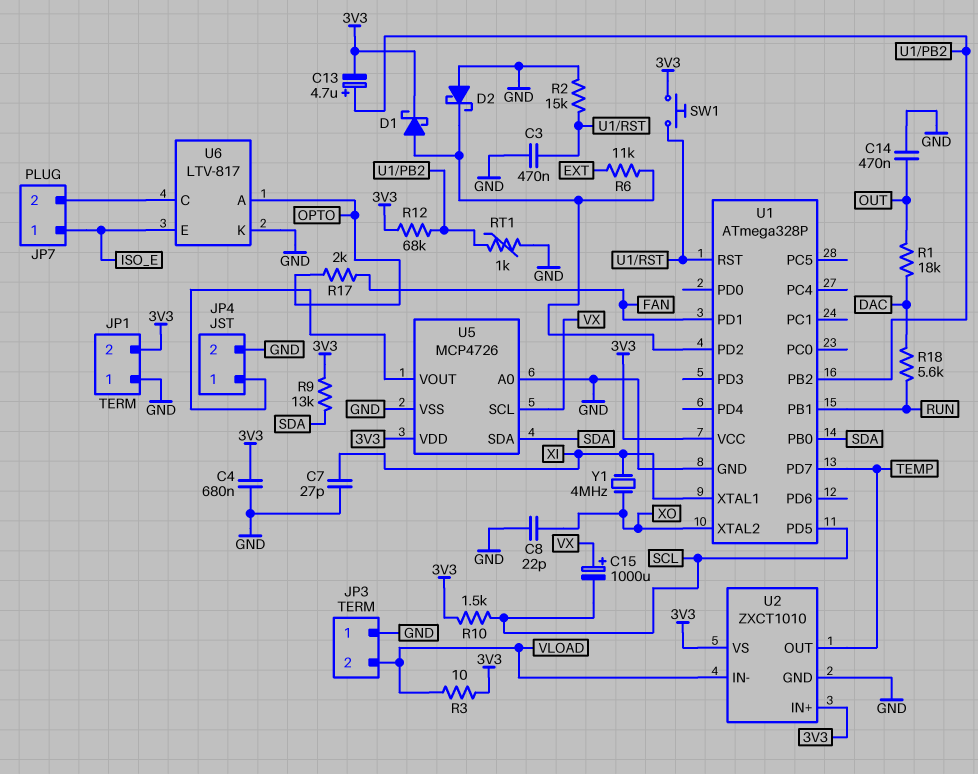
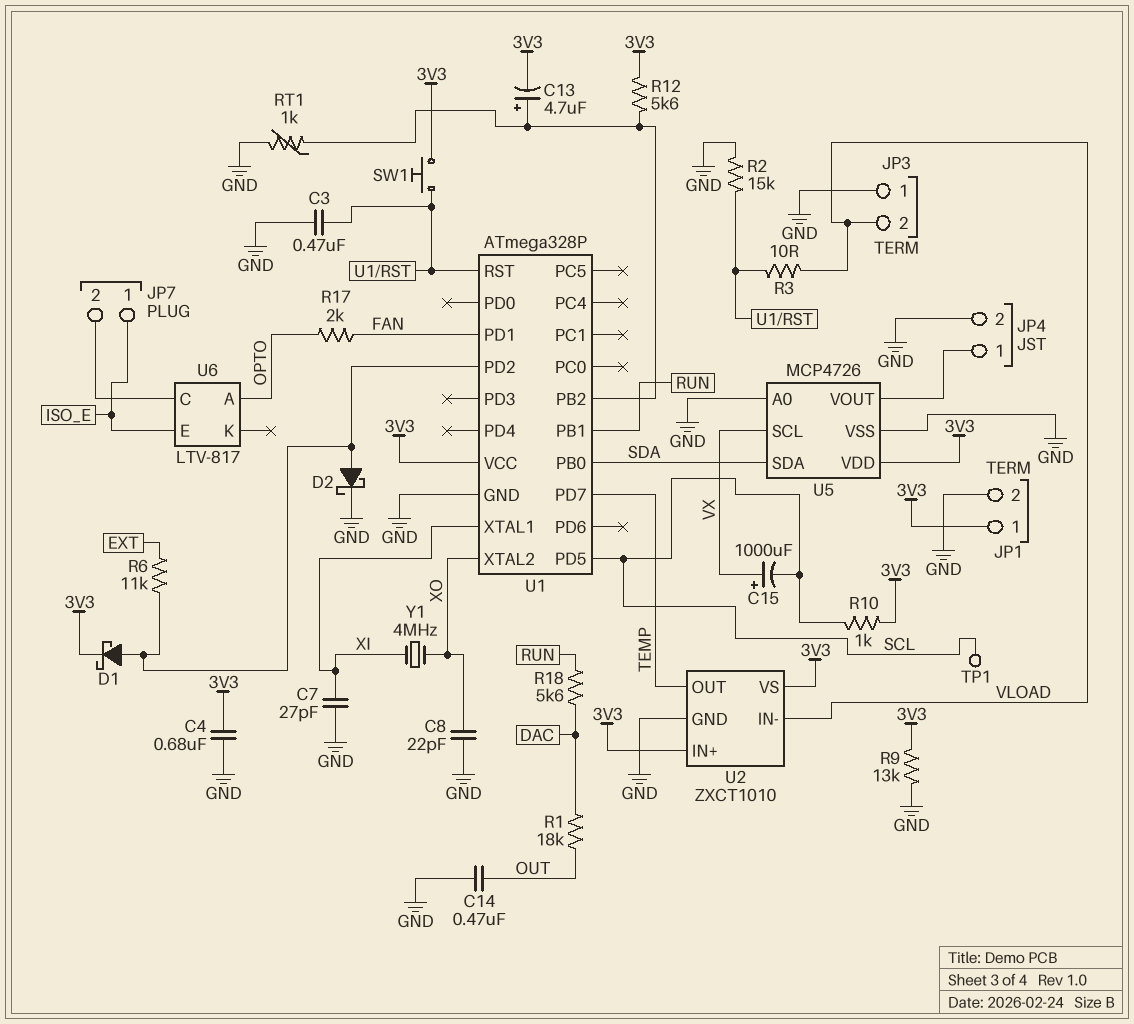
D2: schottky (A GND, K U1/PD2) -> schottky (A U1/PD2, K GND)
JP1 pin 1: GND -> 3V3
JP1 pin 2: 3V3 -> GND
R3: 10 (3V3, VLOAD) -> 10 (U1/RST, VLOAD)
R9: 13k (3V3, SDA) -> 13k (3V3, GND)
R10: 1.5k (3V3, SCL) -> 1k (3V3, SCL)
R12: 68k (3V3, U1/PB2) -> 5.6k (3V3, U1/PB2)
TP1: none -> test point (SCL)
U6 pin K: GND -> none

